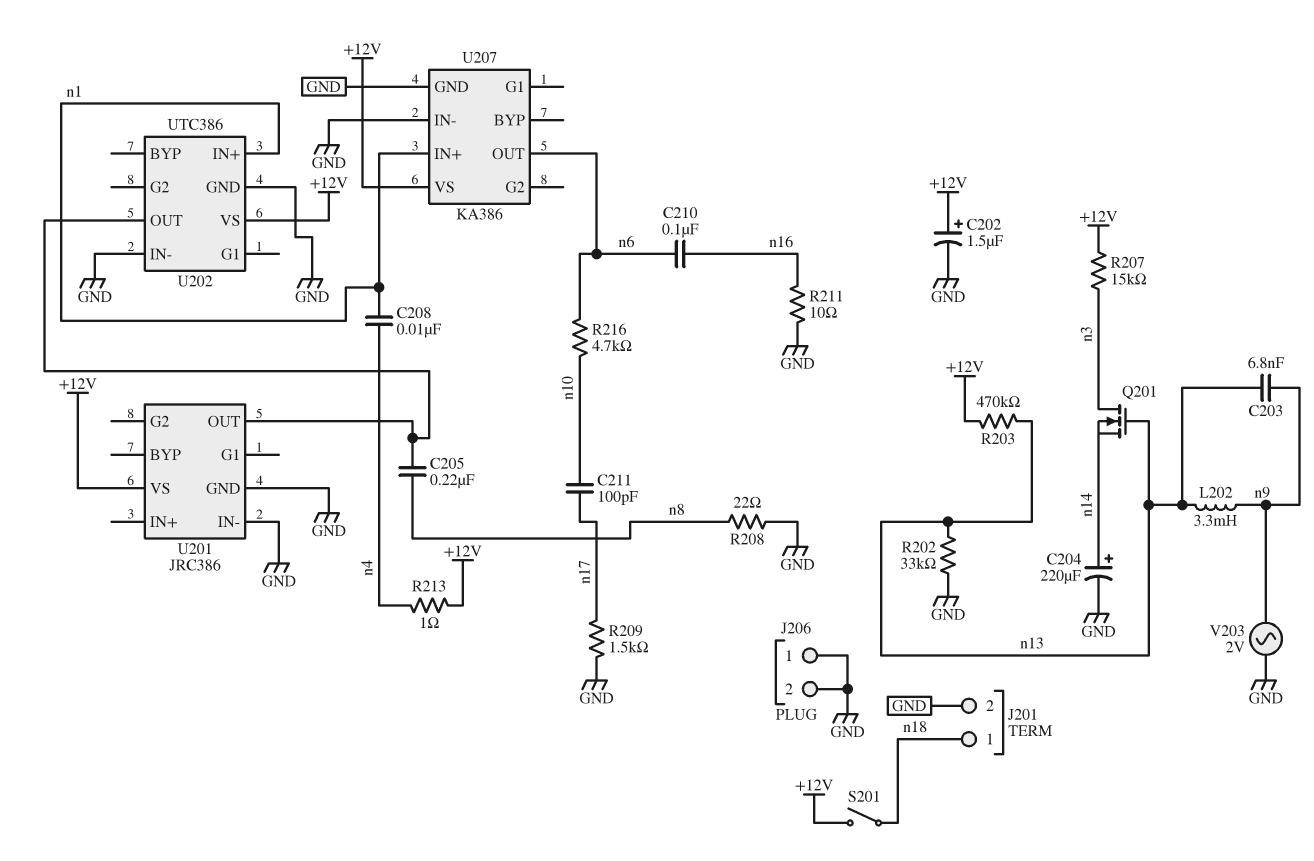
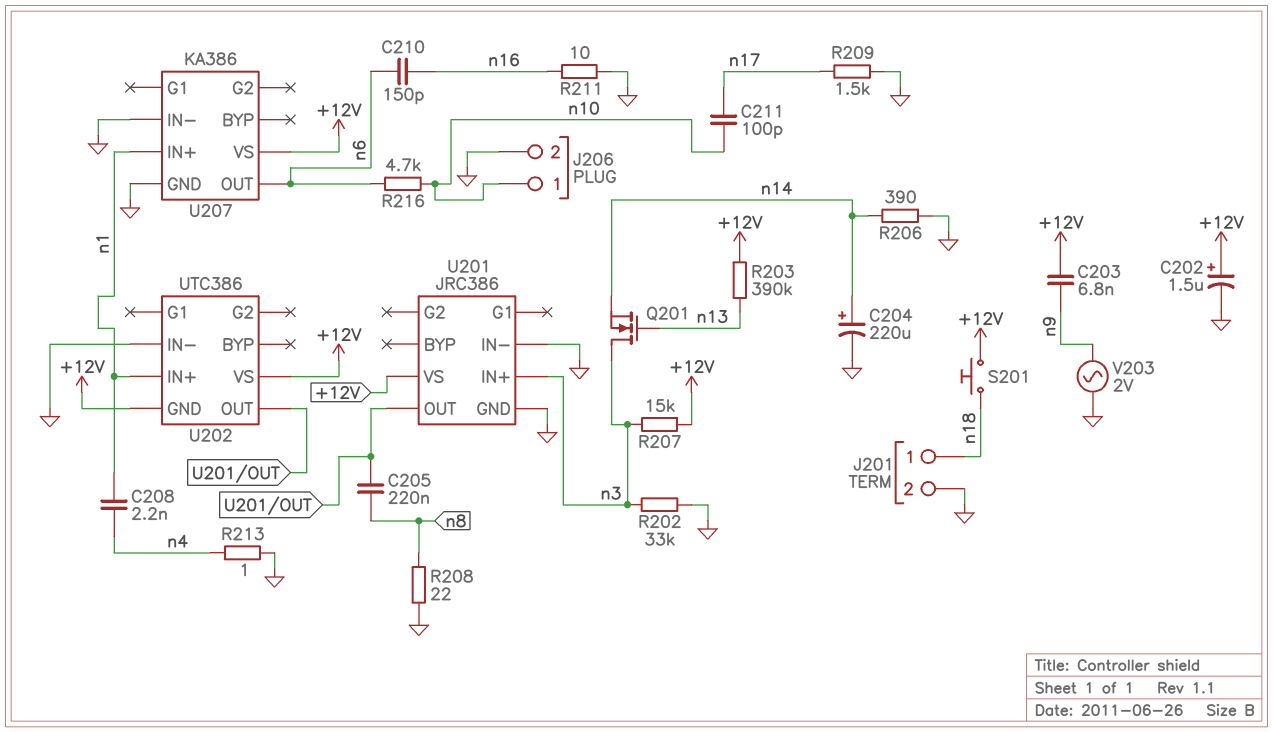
C203: 6.8nF (n9, n13) -> 6.8nF (+12V, n9)
C208: 10nF (n1, n4) -> 2.2nF (n1, n4)
C210: 100nF (n6, n16) -> 150pF (n6, n16)
J206 pin 1: GND -> n10
L202: 3.3mH (n9, n13) -> none
R202: 33k (GND, n13) -> 33k (GND, n3)
R203: 470k (+12V, n13) -> 390k (+12V, n13)
R206: none -> 390 (GND, n14)
R213: 1 (+12V, n4) -> 1 (GND, n4)
S201: switch (+12V, n18) -> button (+12V, n18)
U201 pin IN+: none -> n3
U202 pin GND: GND -> +12V

